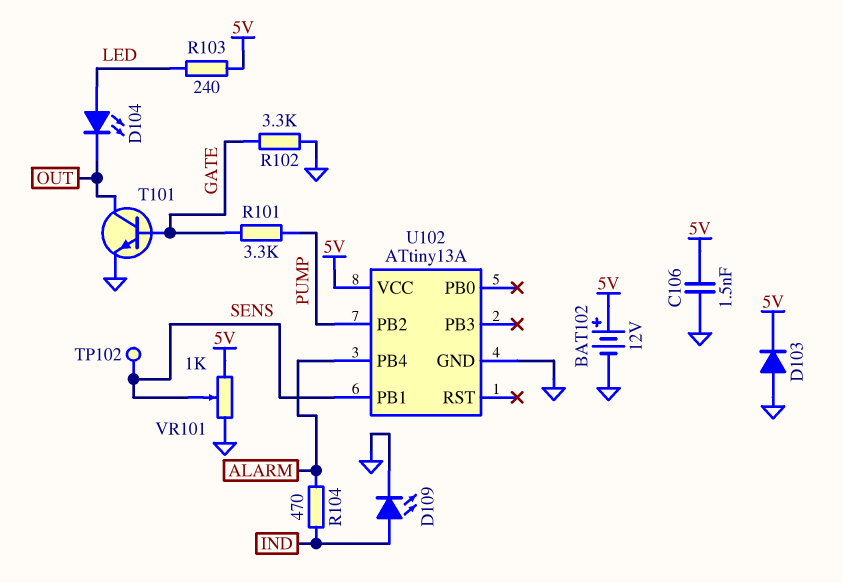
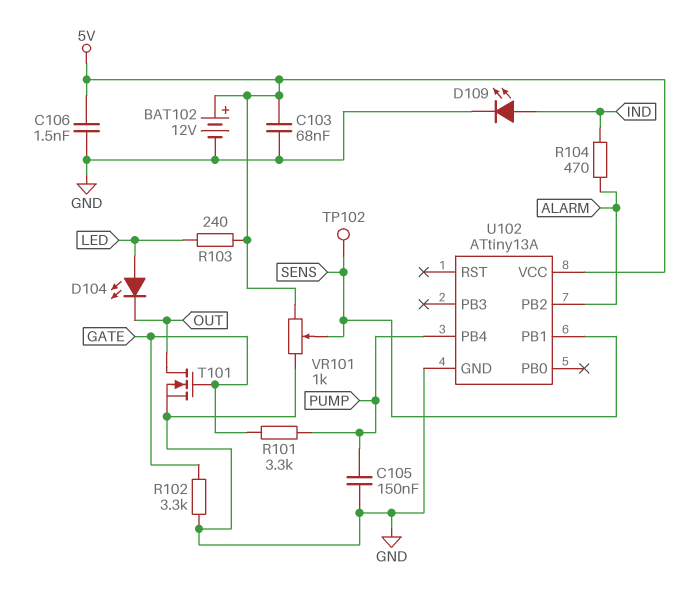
C103: none -> 68nF (5V, GND)
C105: none -> 150nF (GND, PUMP)
D103: diode (A GND, K 5V) -> none
T101: NPN (B GATE, C OUT, E GND) -> NMOS (G GATE, D OUT, S GND)
U102 pin PB2: PUMP -> ALARM
U102 pin PB4: ALARM -> PUMP

